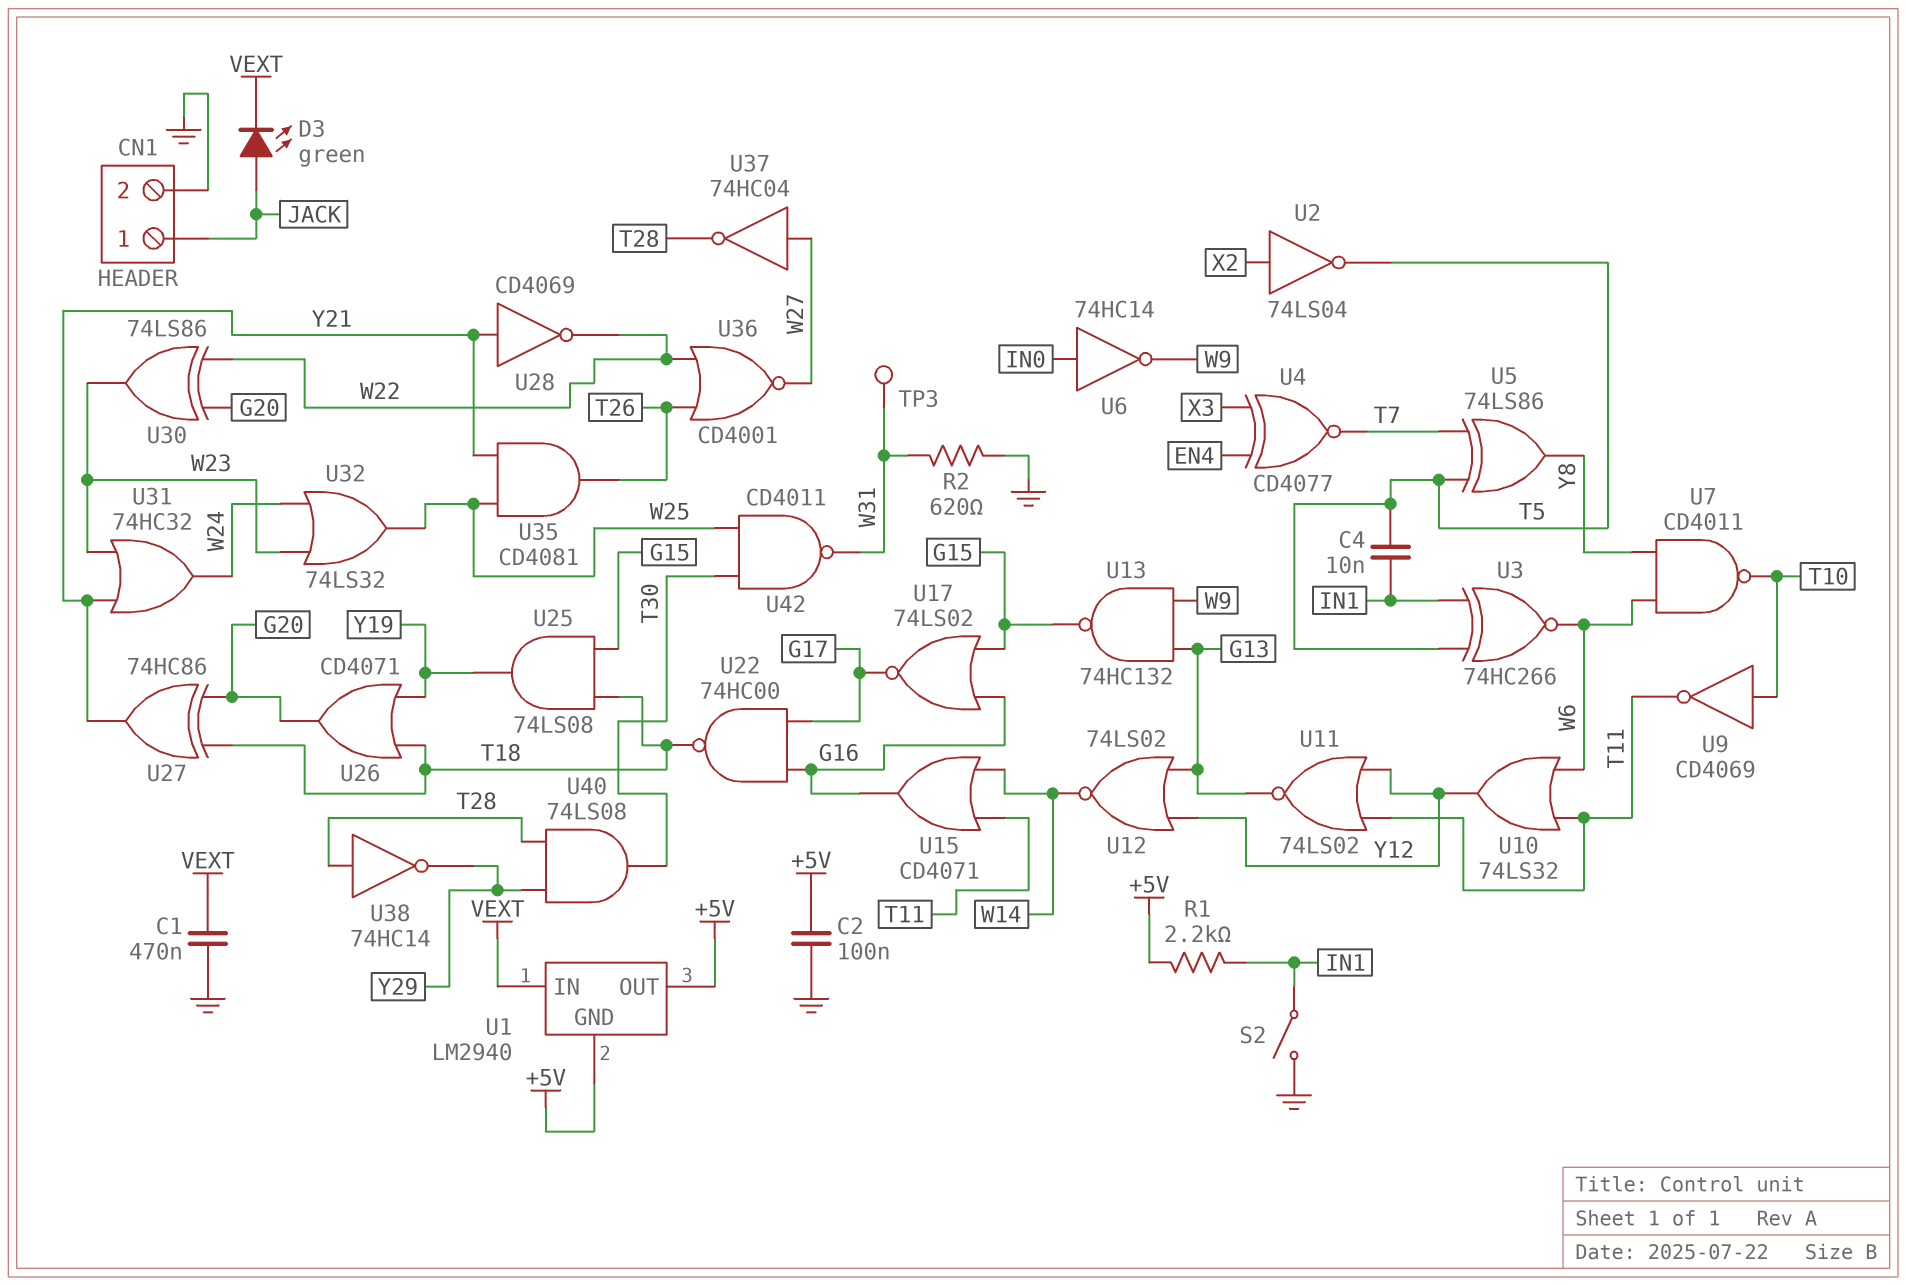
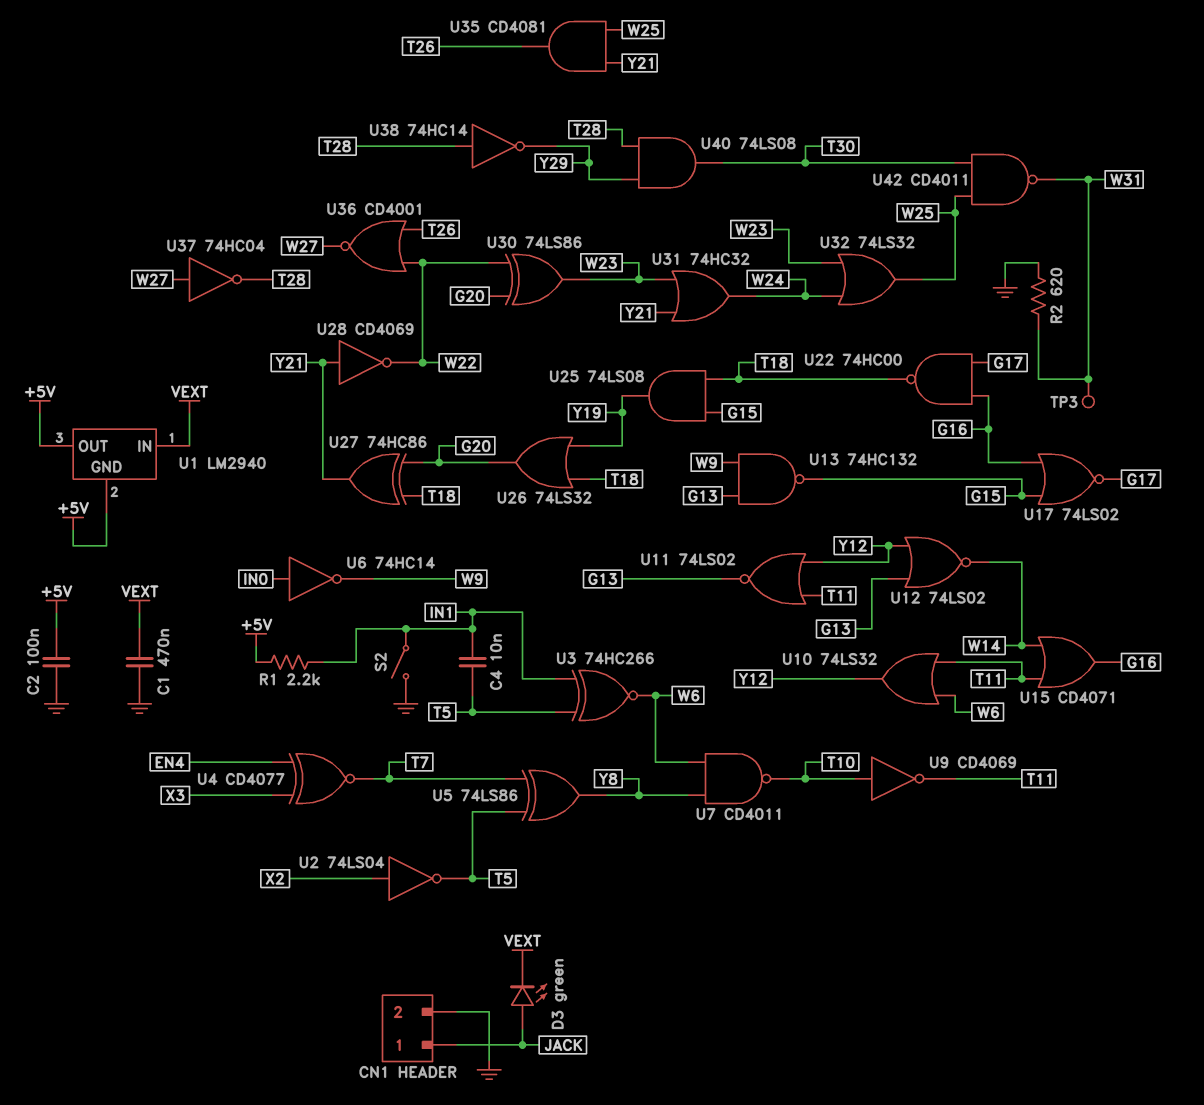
U26: OR CD4071 (in T18, in Y19, out G20) -> OR 74LS32 (in T18, in Y19, out G20)

